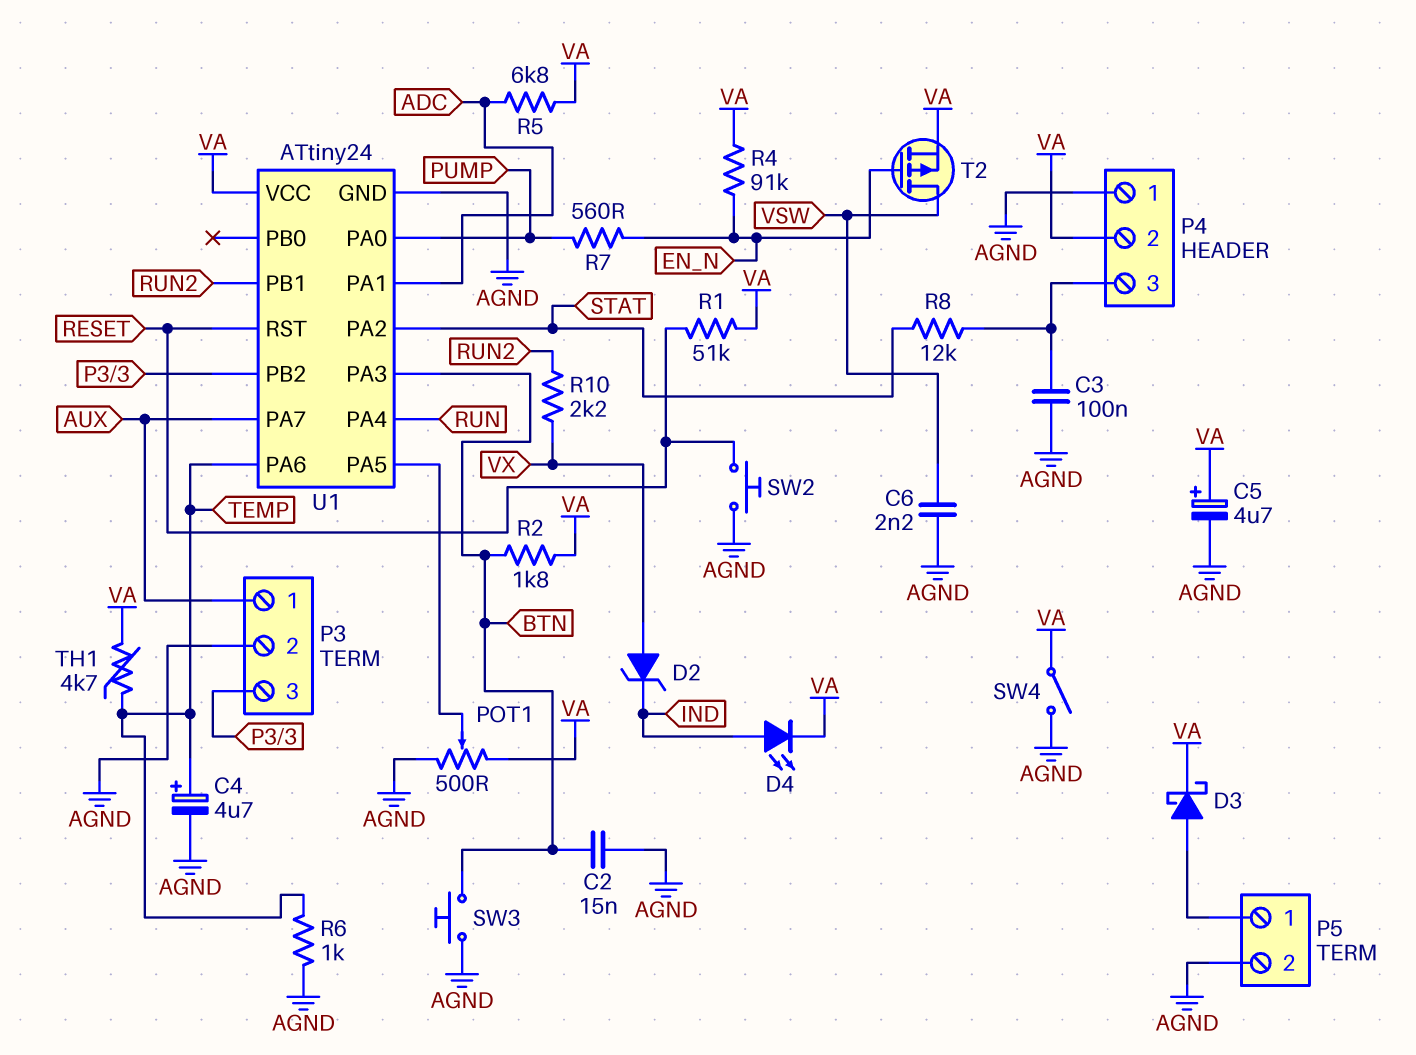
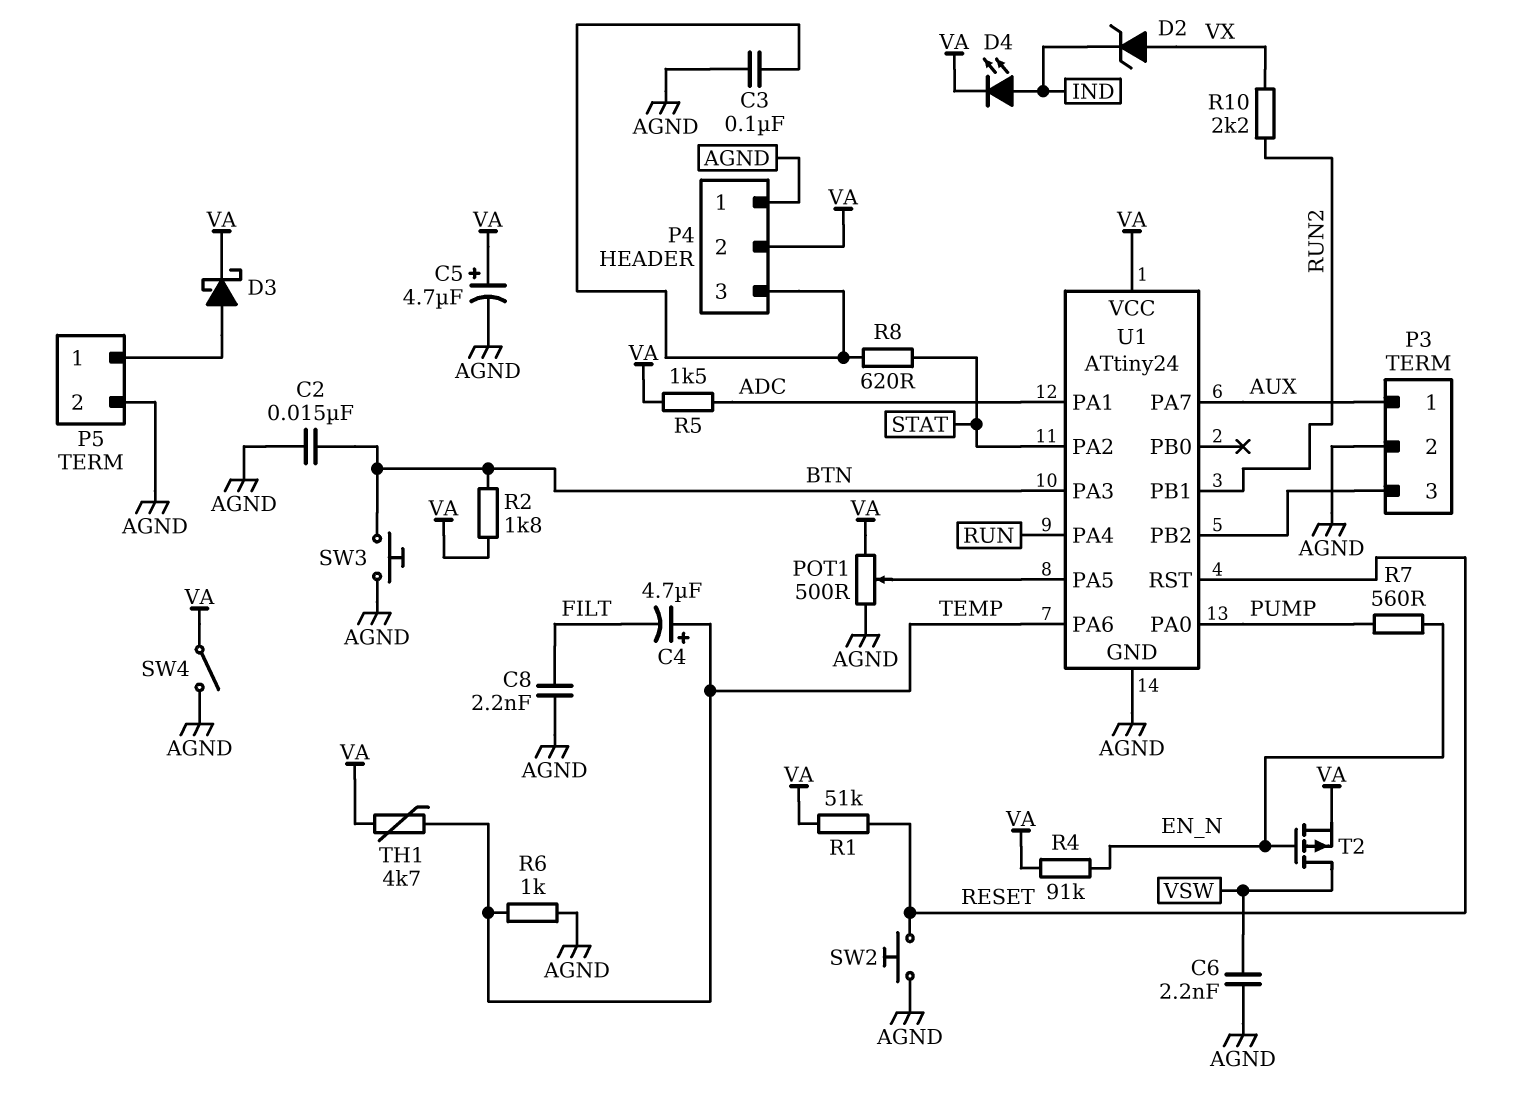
C4: 4.7uF (plus TEMP, minus AGND) -> 4.7uF (plus TEMP, minus FILT)
C8: none -> 2.2nF (AGND, FILT)
R5: 6.8k (ADC, VA) -> 1.5k (ADC, VA)
R8: 12k (P4/3, STAT) -> 620 (P4/3, STAT)

